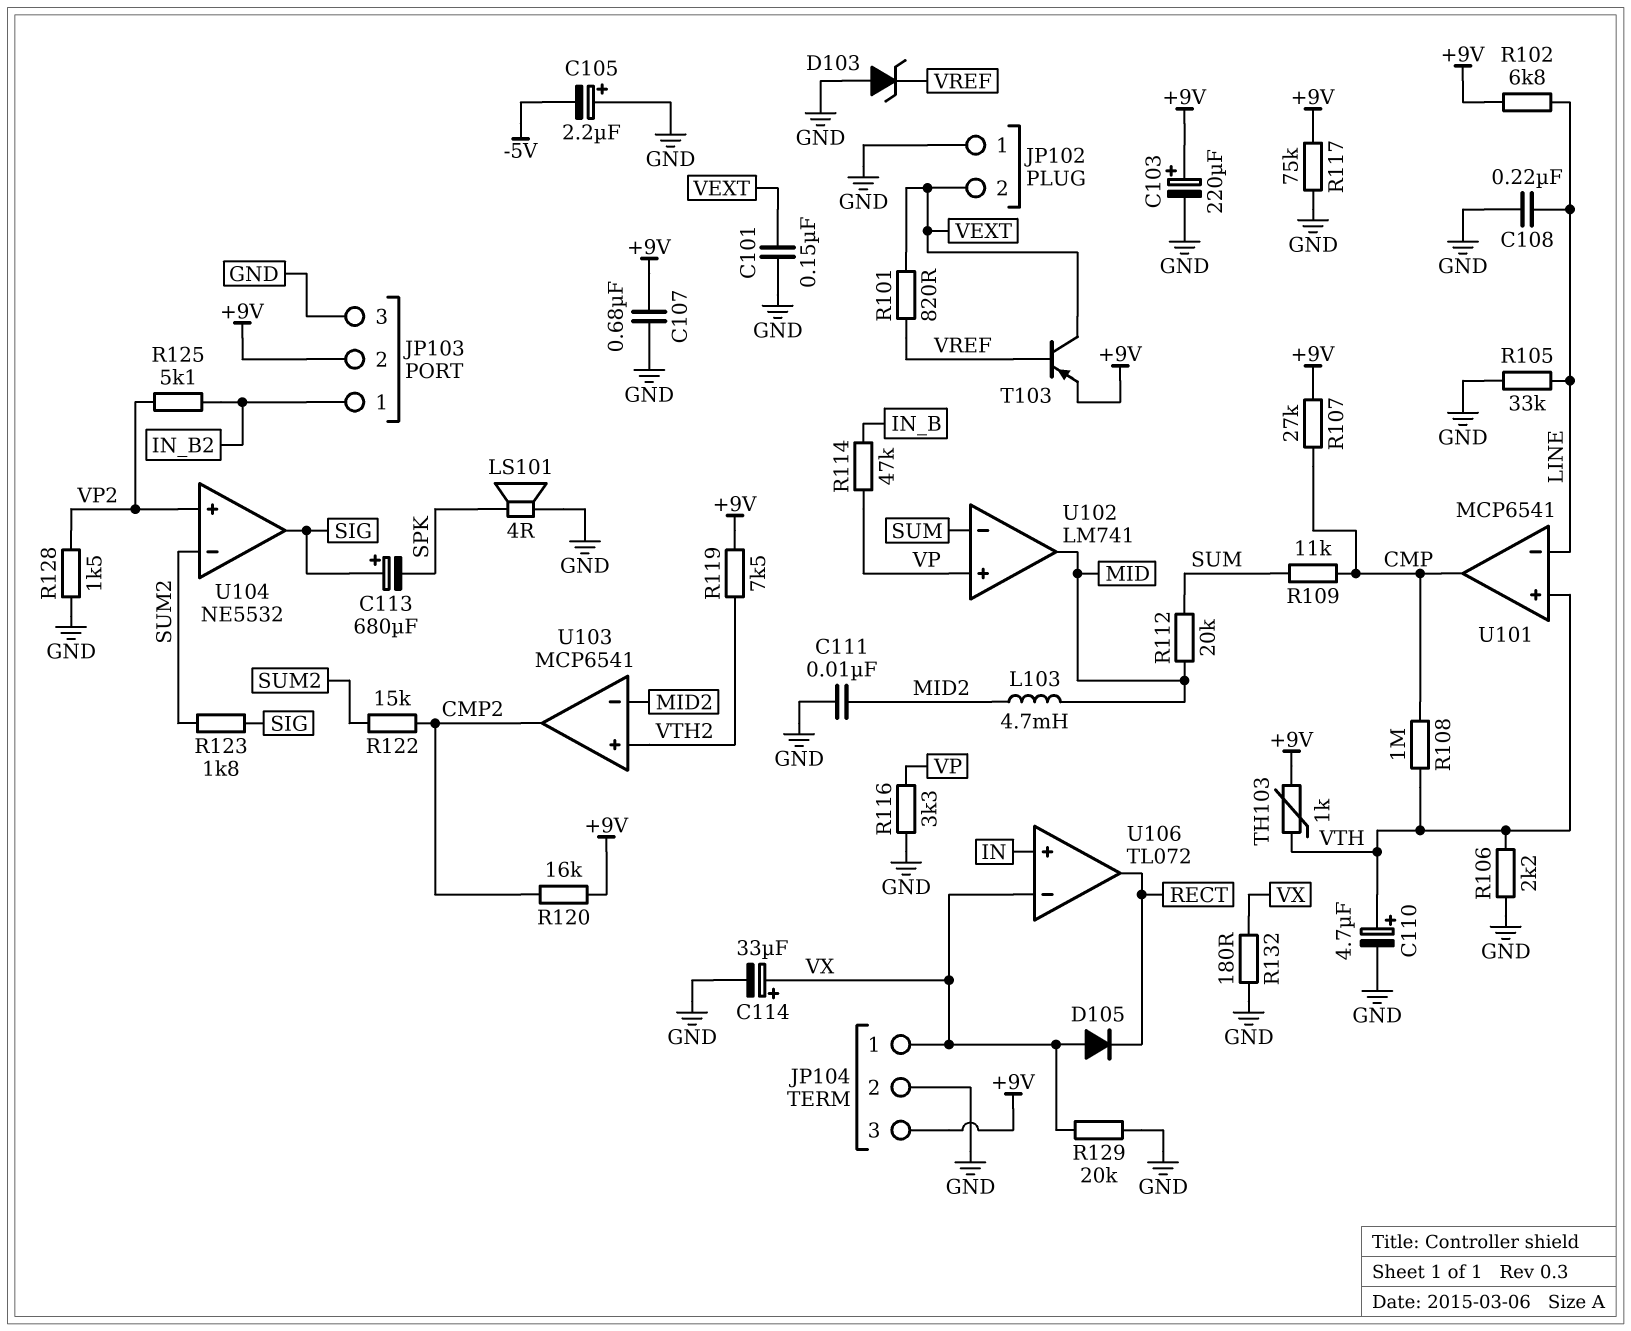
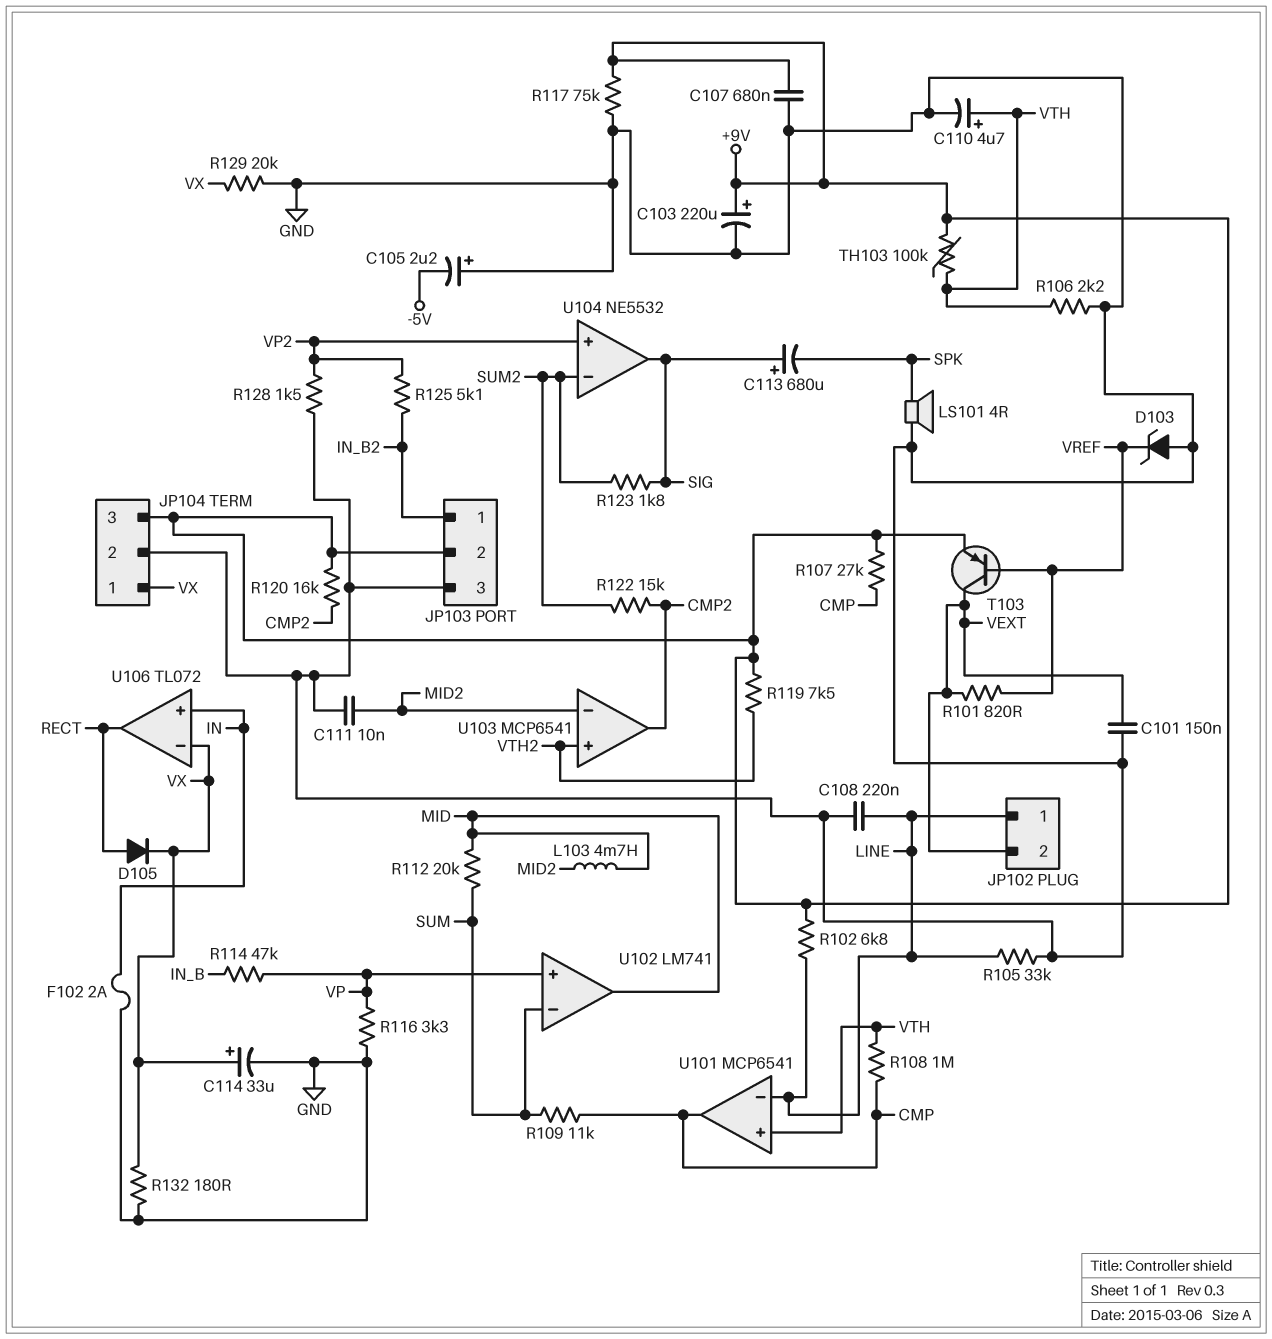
D105: diode (A VX, K RECT) -> diode (A RECT, K VX)
F102: none -> 2A (GND, IN)
JP102 pin 1: GND -> LINE
TH103: 1k (+9V, VTH) -> 100k (+9V, VTH)

